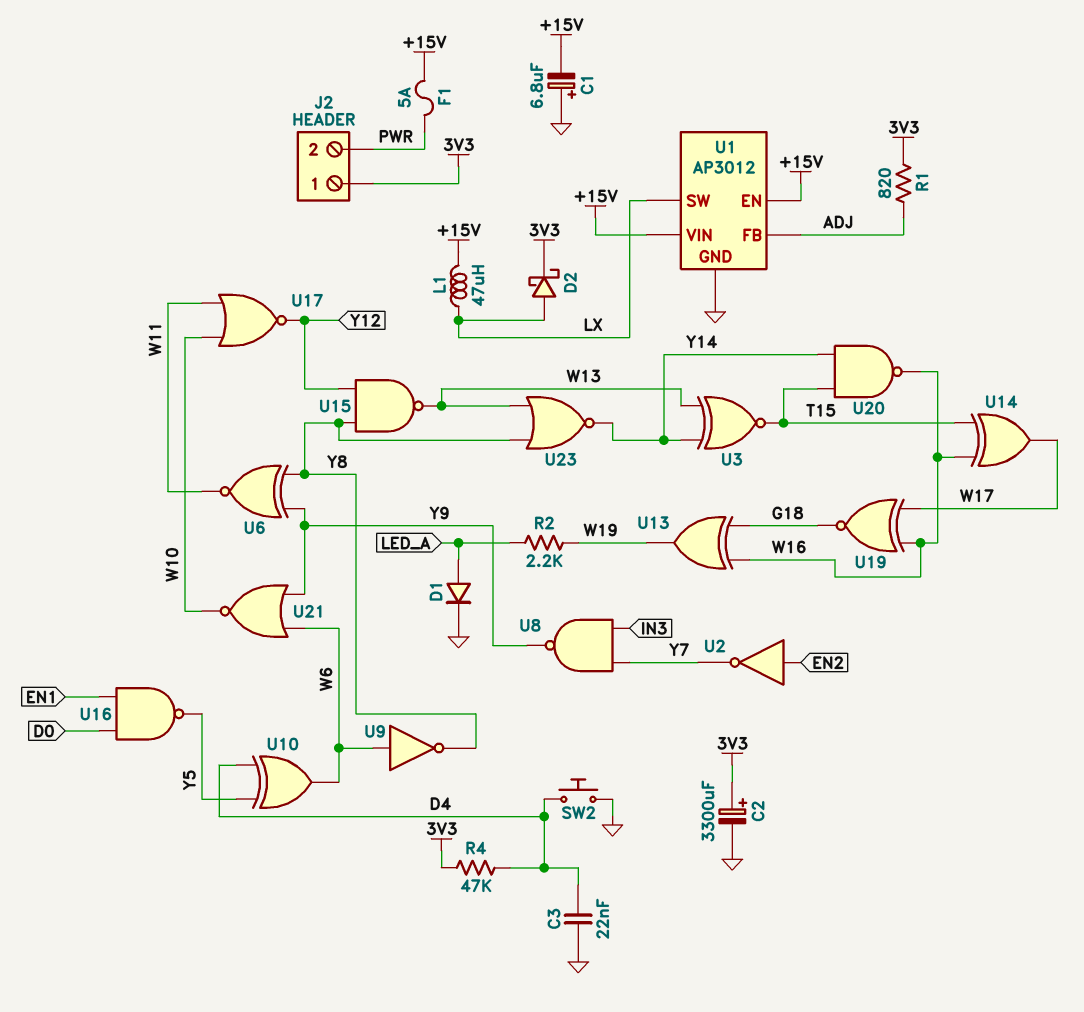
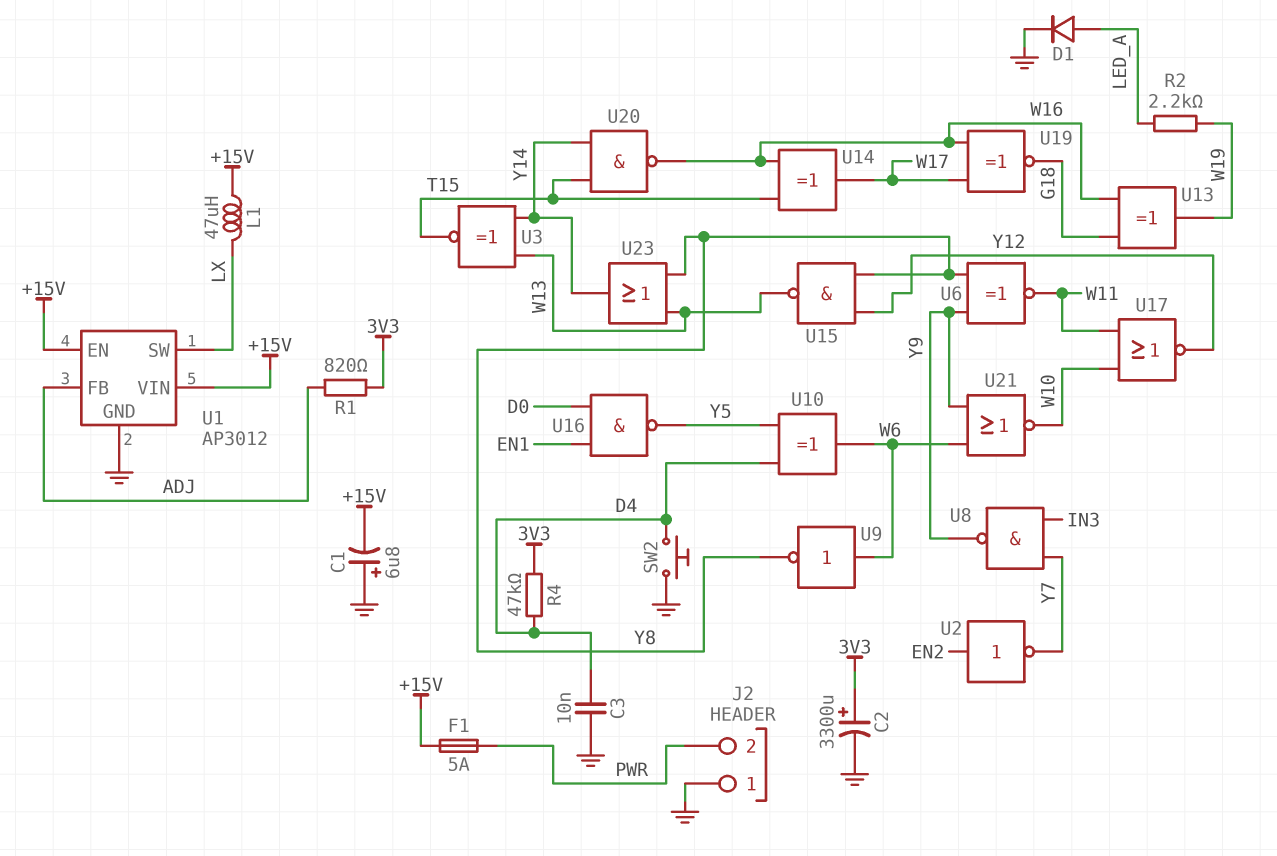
C3: 22nF (D4, GND) -> 10nF (D4, GND)
D2: schottky (A LX, K 3V3) -> none
J2 pin 1: 3V3 -> GND
U23: NOR (in W13, in Y8, out Y14) -> OR (in W13, in Y8, out Y14)

